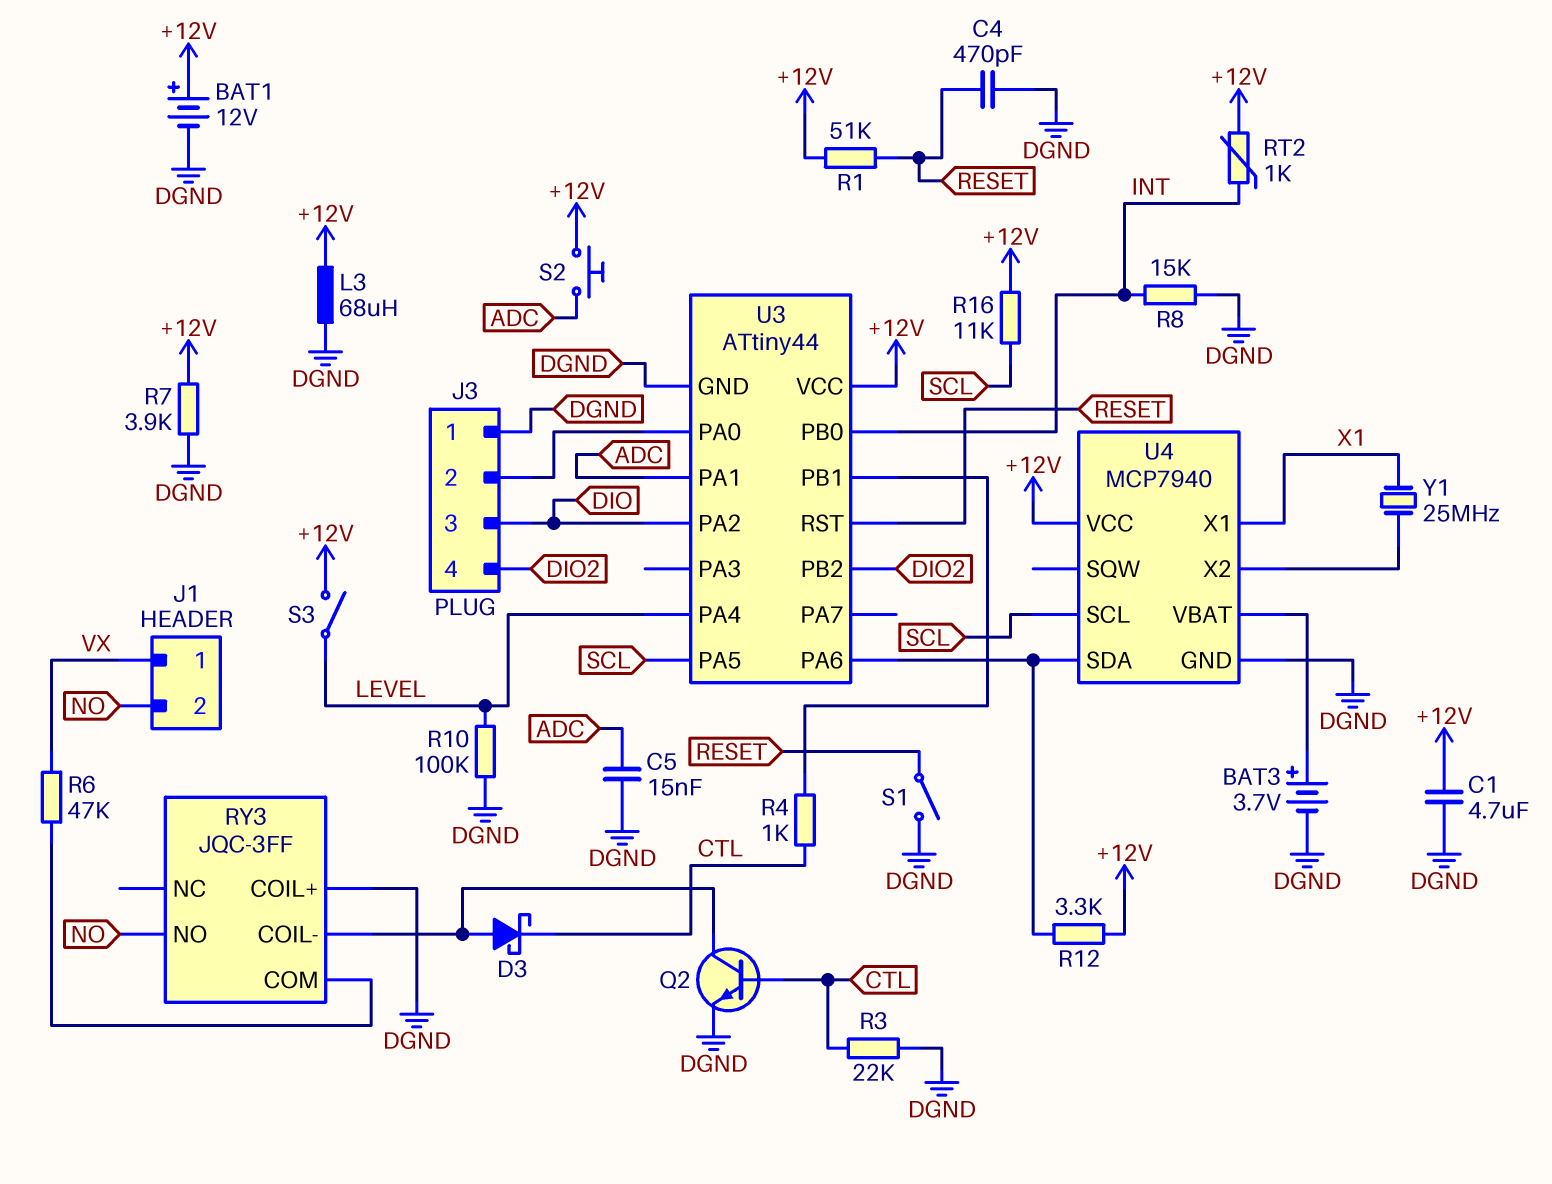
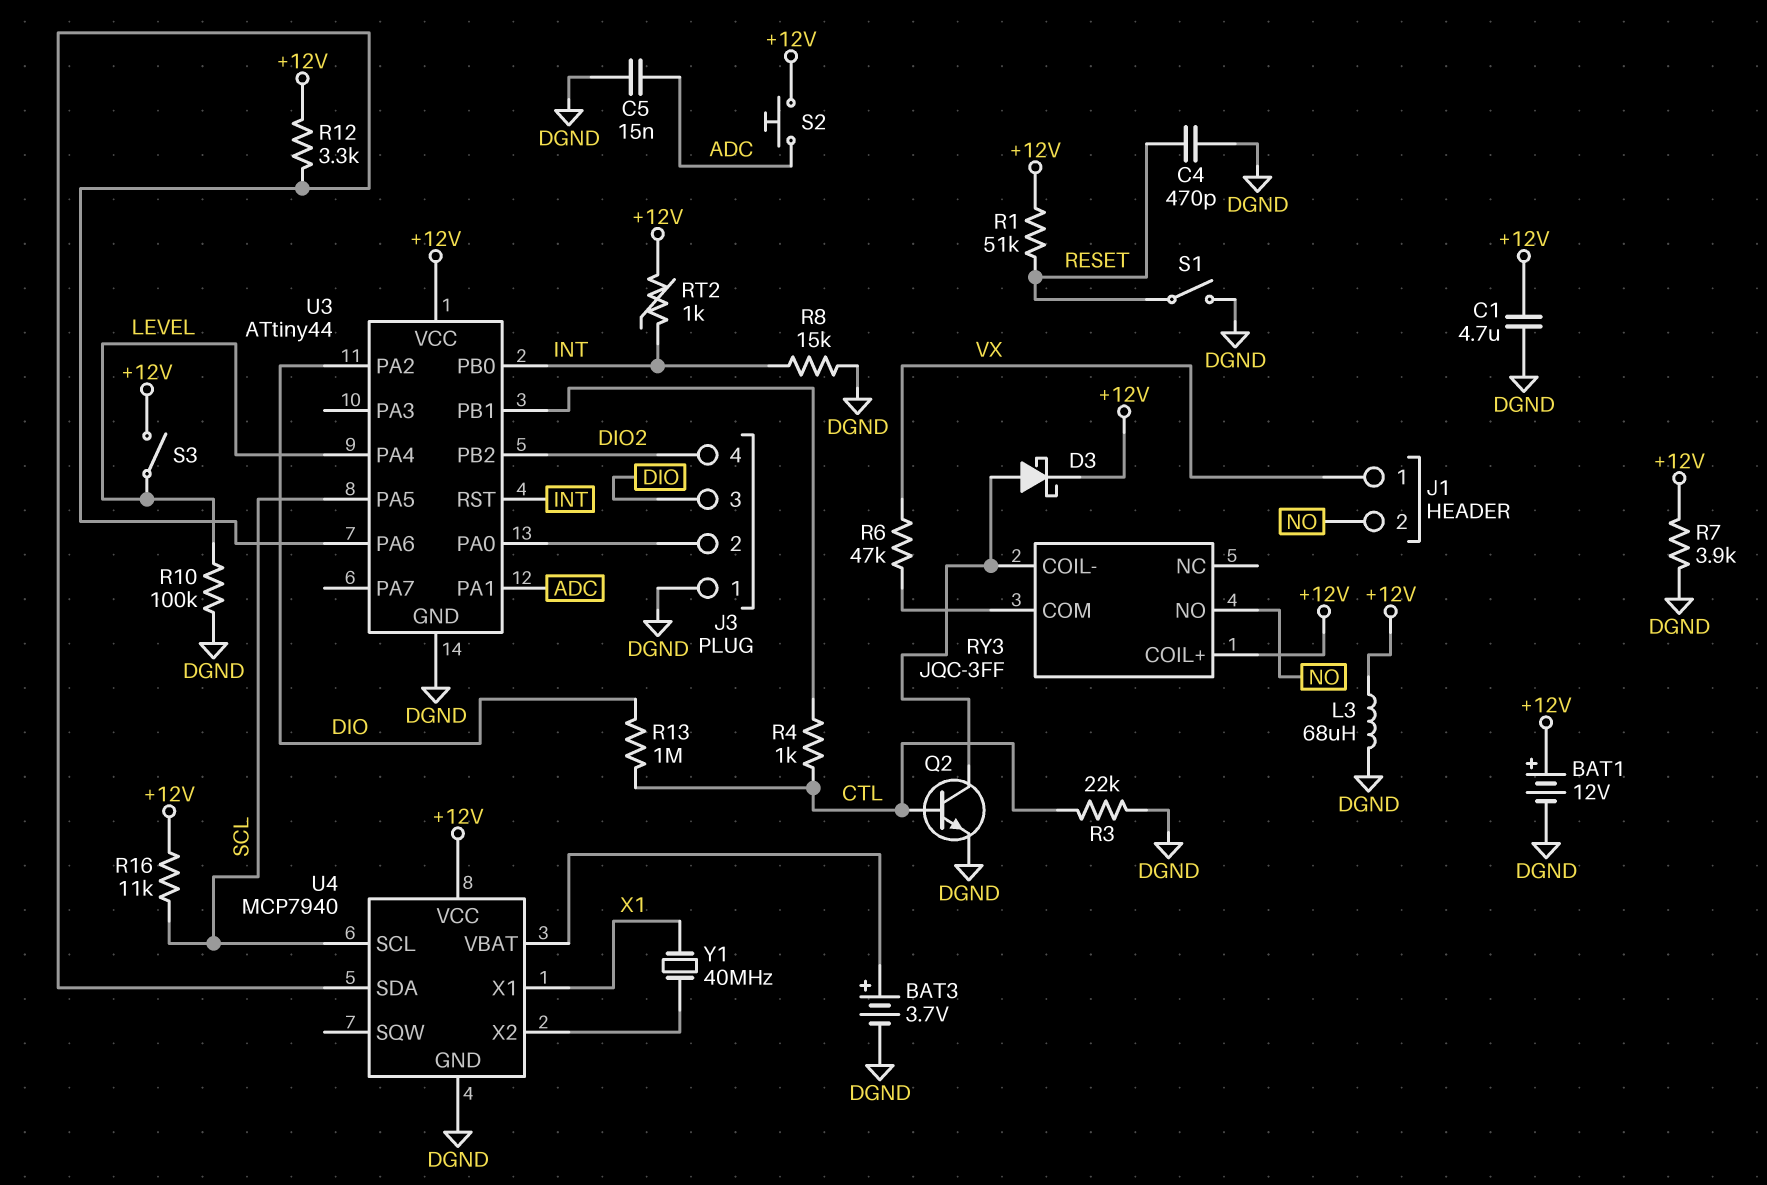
D3: schottky (A RY3/COIL-, K CTL) -> schottky (A RY3/COIL-, K +12V)
R13: none -> 1M (CTL, DIO)
RY3 pin COIL+: DGND -> +12V
U3 pin RST: RESET -> INT
Y1: 25MHz (U4/X2, X1) -> 40MHz (U4/X2, X1)

